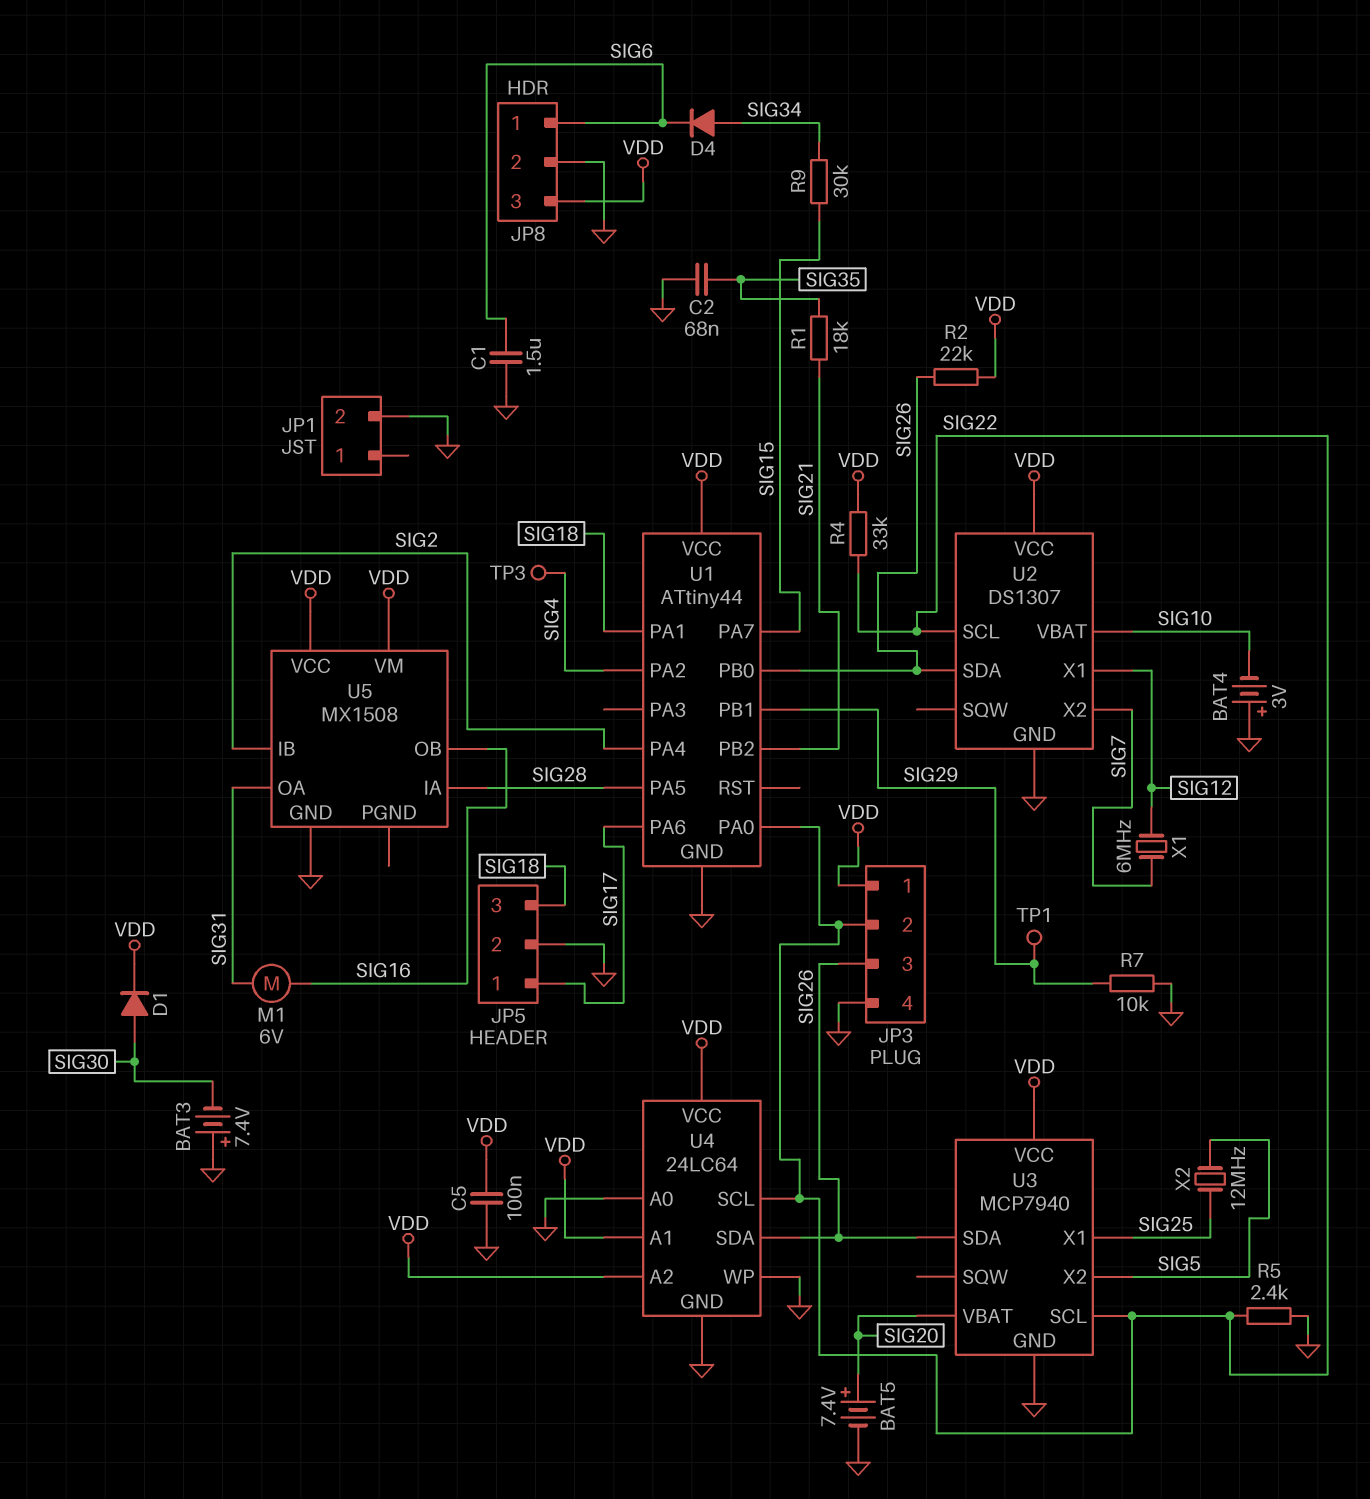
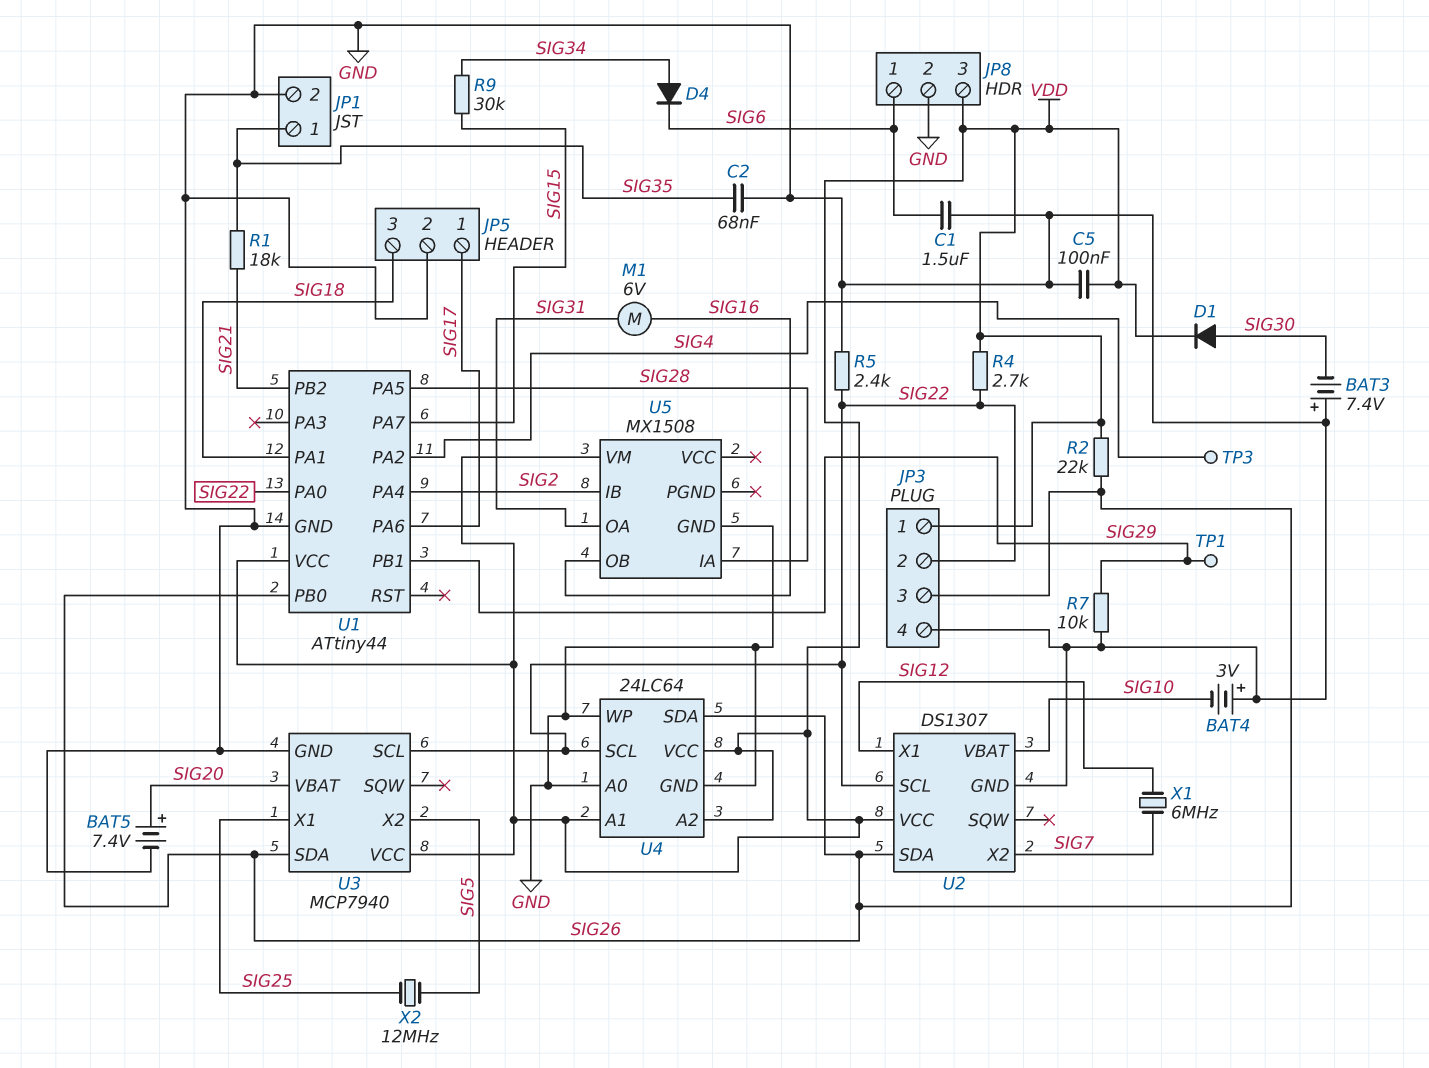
JP1 pin 1: none -> SIG35
R4: 33k (SIG22, VDD) -> 2.7k (SIG22, VDD)
U5 pin VCC: VDD -> none

